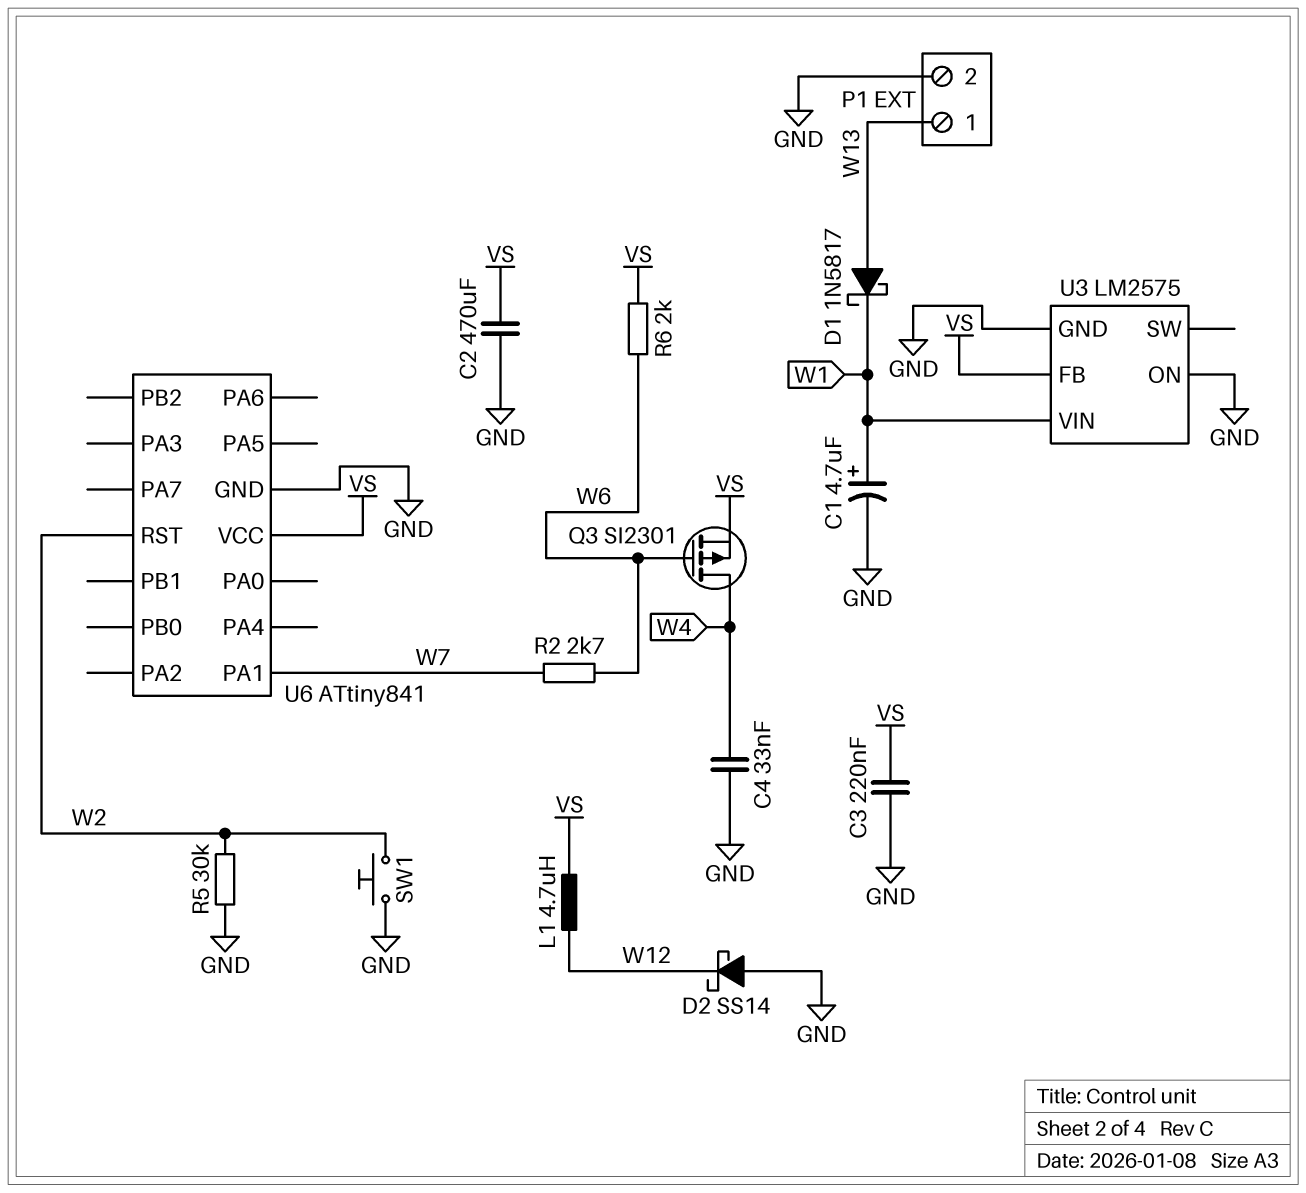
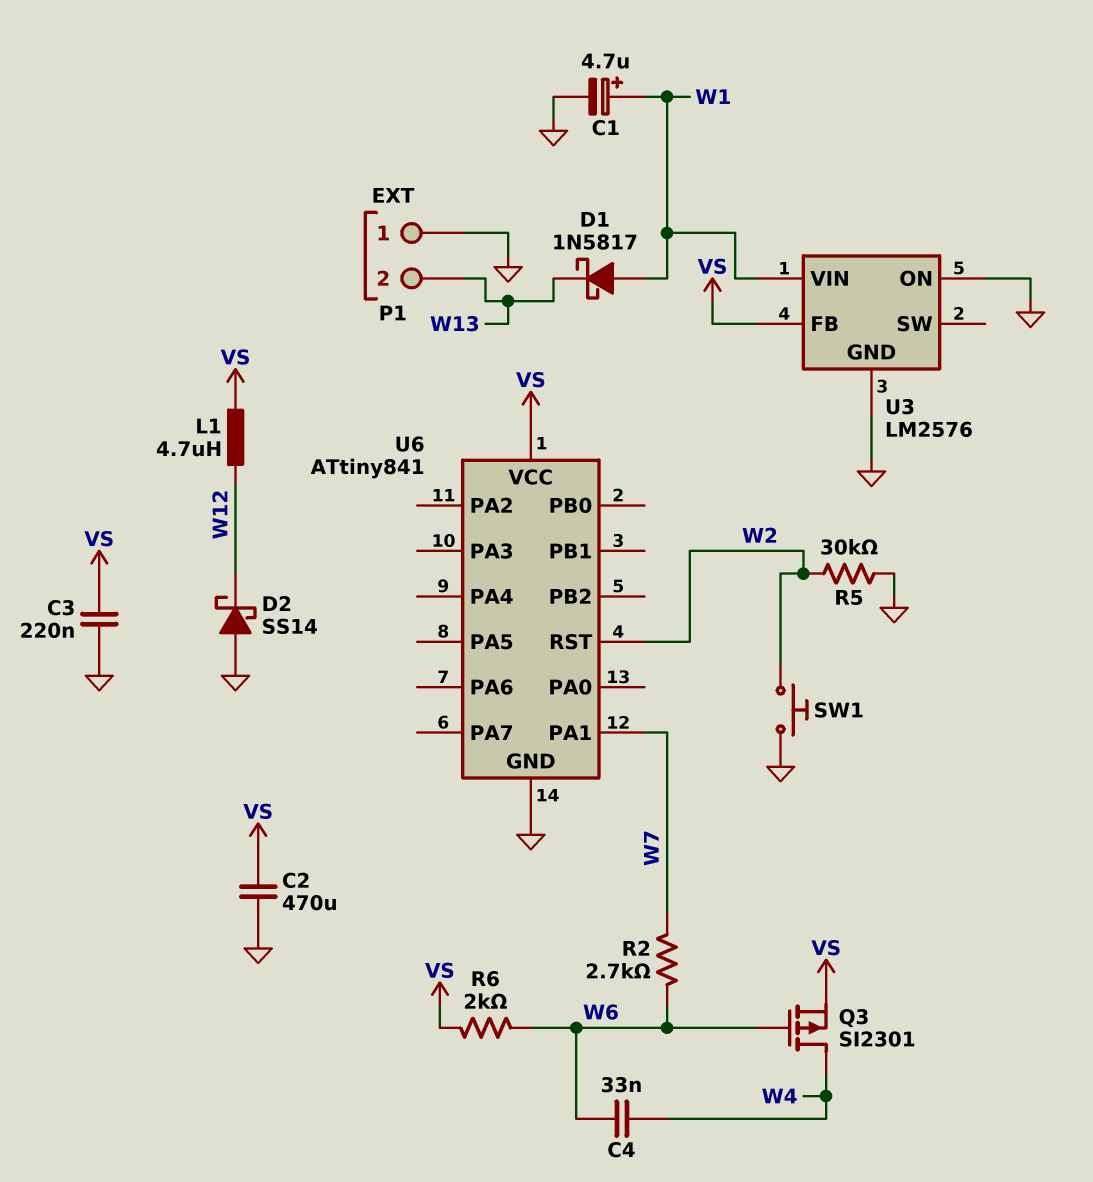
C4: 33nF (GND, W4) -> 33nF (W4, W6)
D1: schottky 1N5817 (A W13, K W1) -> schottky 1N5817 (A W1, K W13)
P1 pin 1: W13 -> GND
P1 pin 2: GND -> W13
U3: LM2575 -> LM2576

